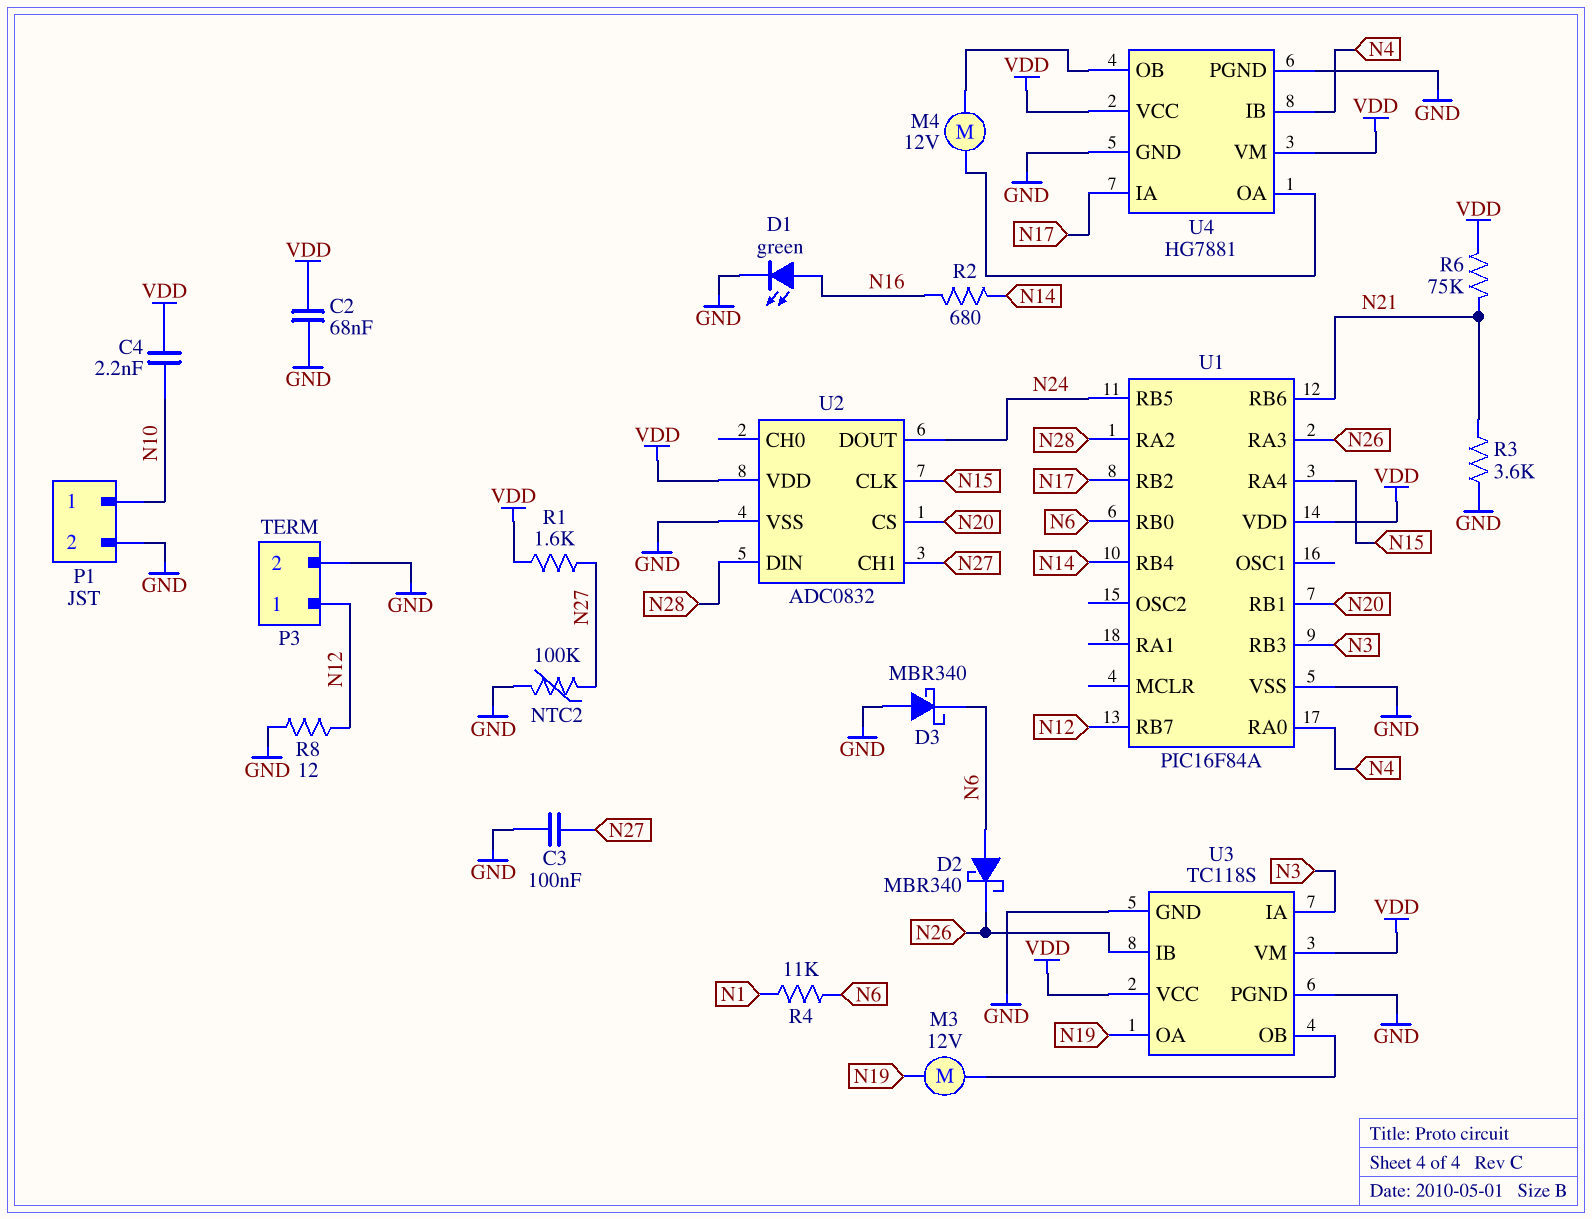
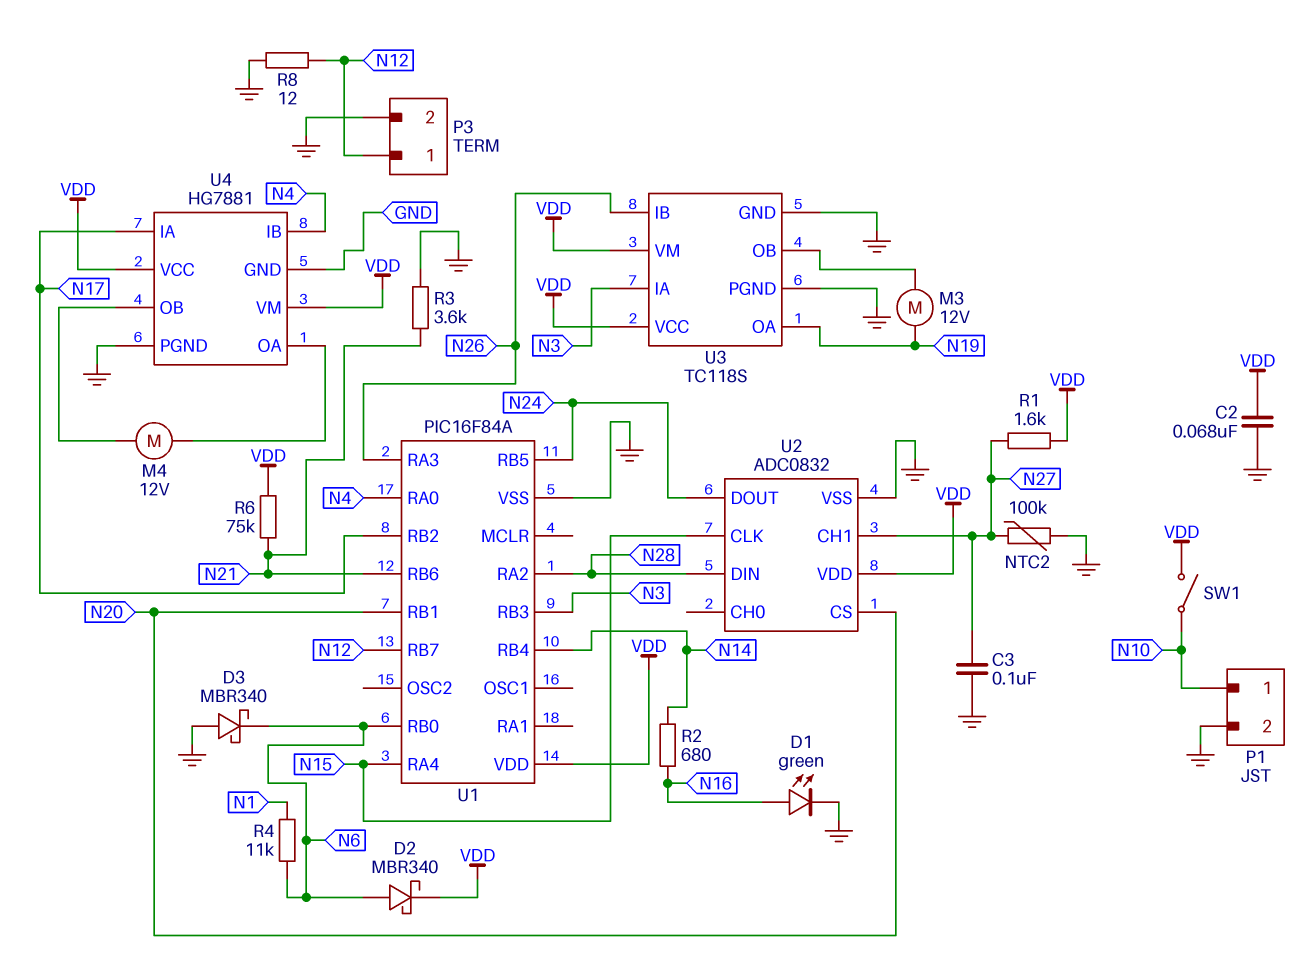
C4: 2.2nF (N10, VDD) -> none
D2: schottky MBR340 (A N6, K N26) -> schottky MBR340 (A N6, K VDD)
SW1: none -> switch (N10, VDD)

